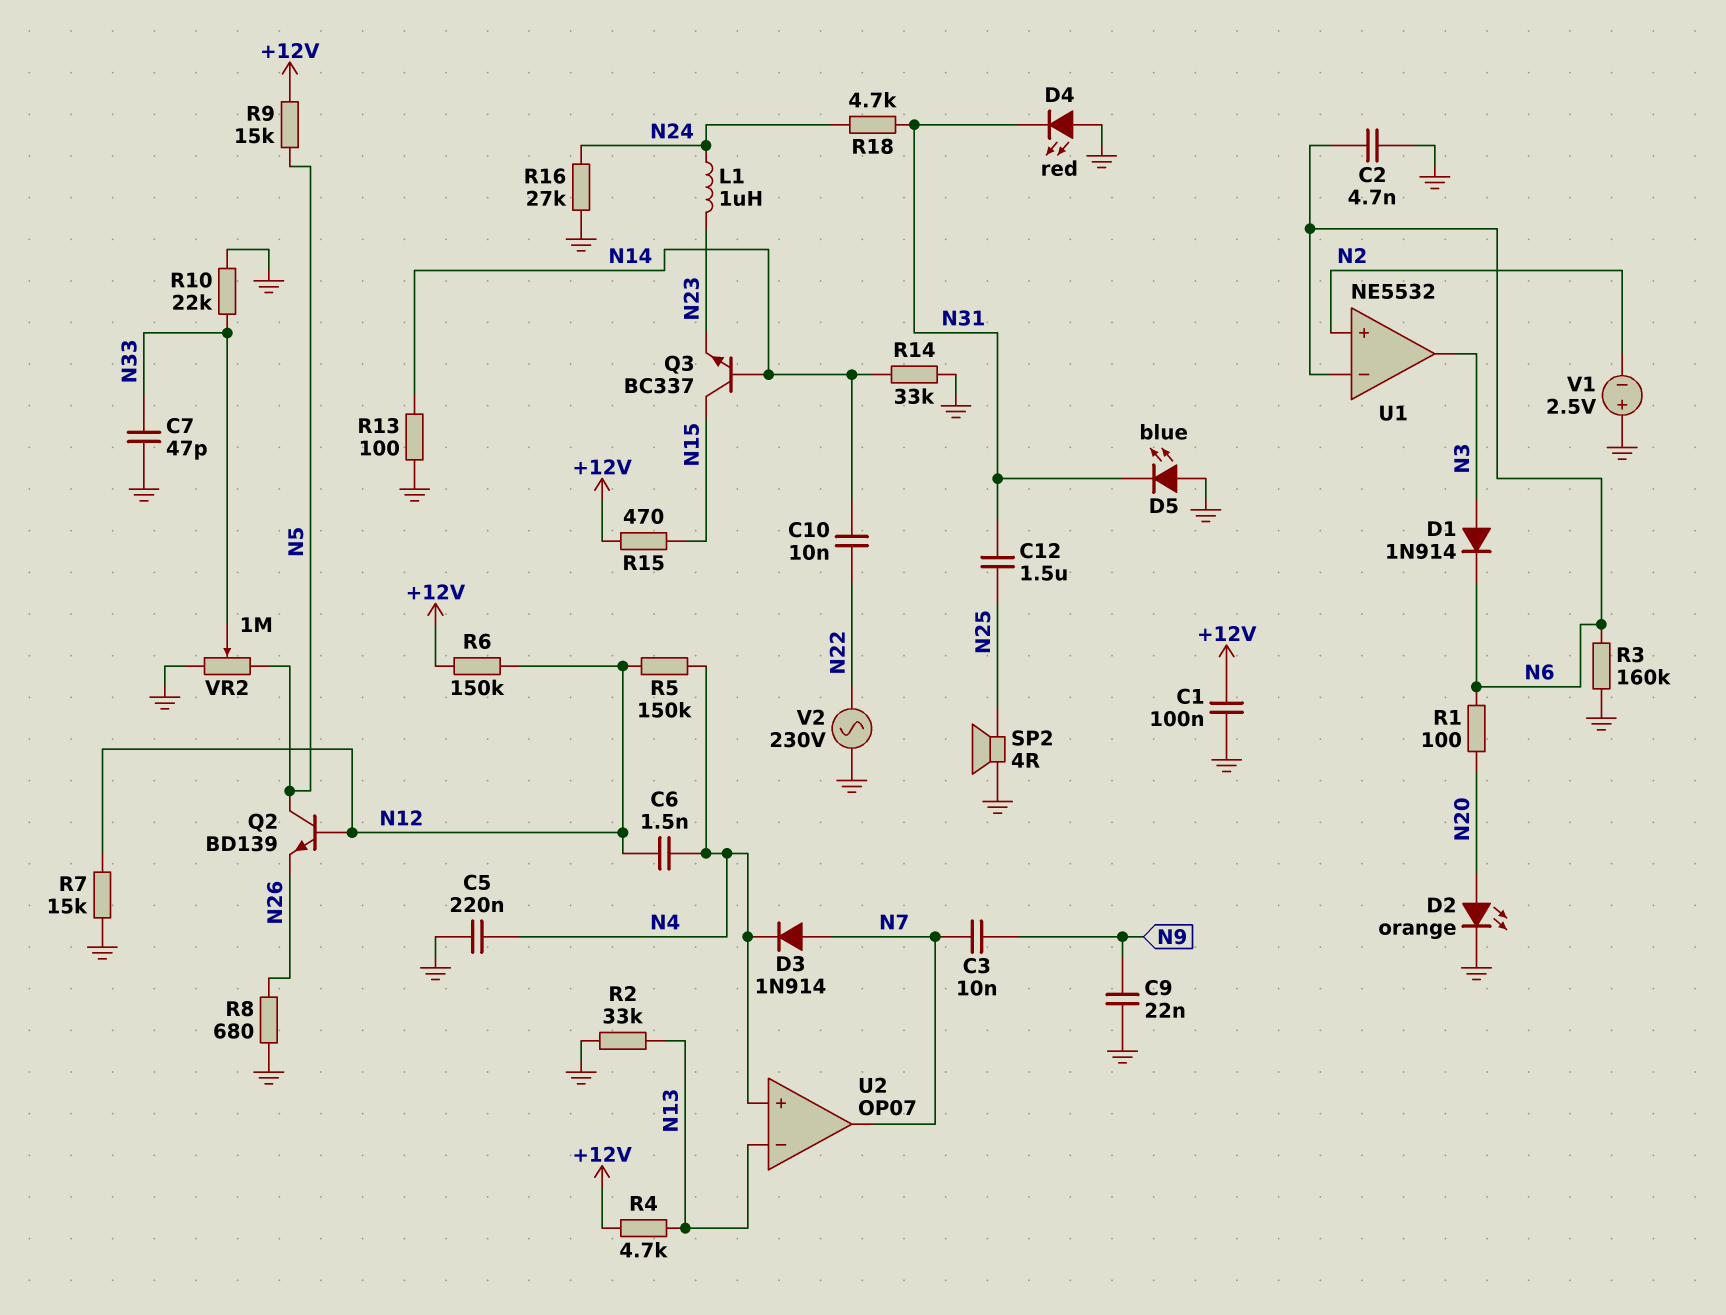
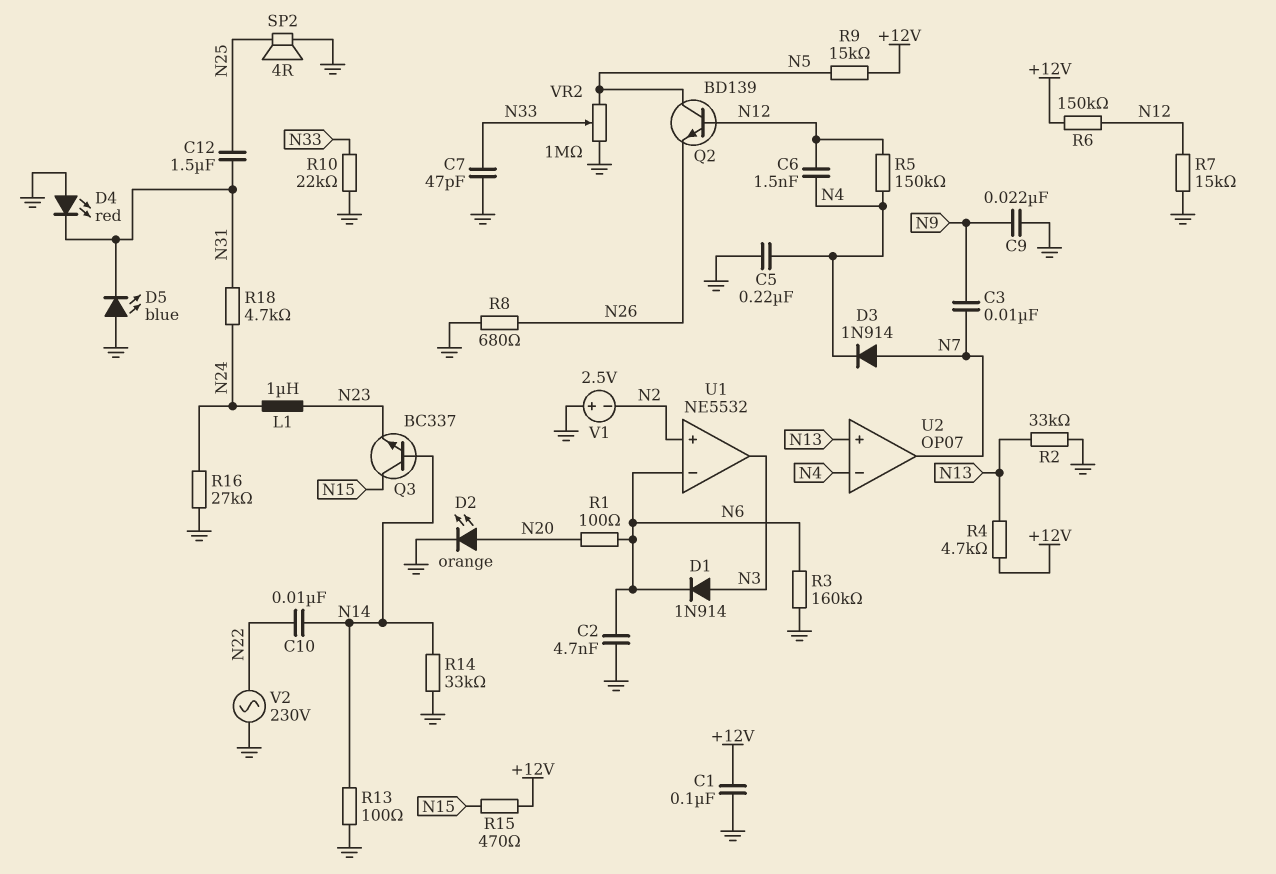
U2 pin in+: N4 -> N13
U2 pin in-: N13 -> N4

